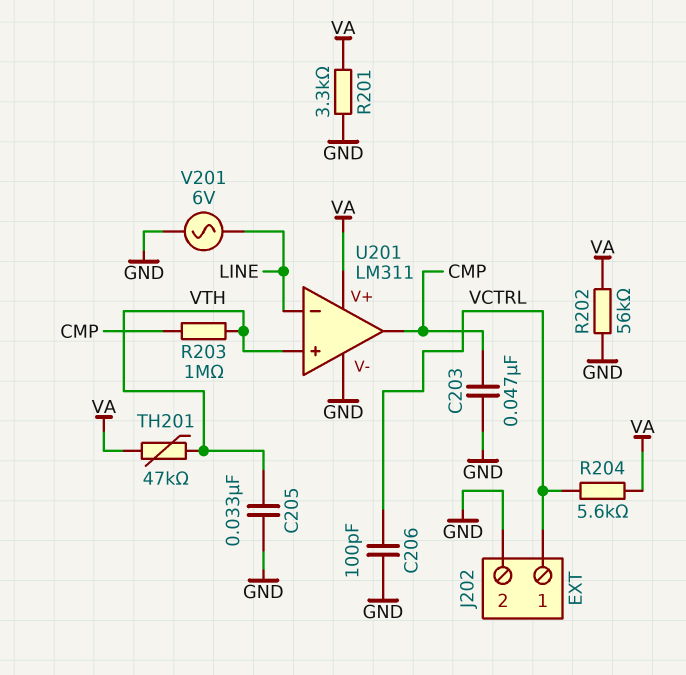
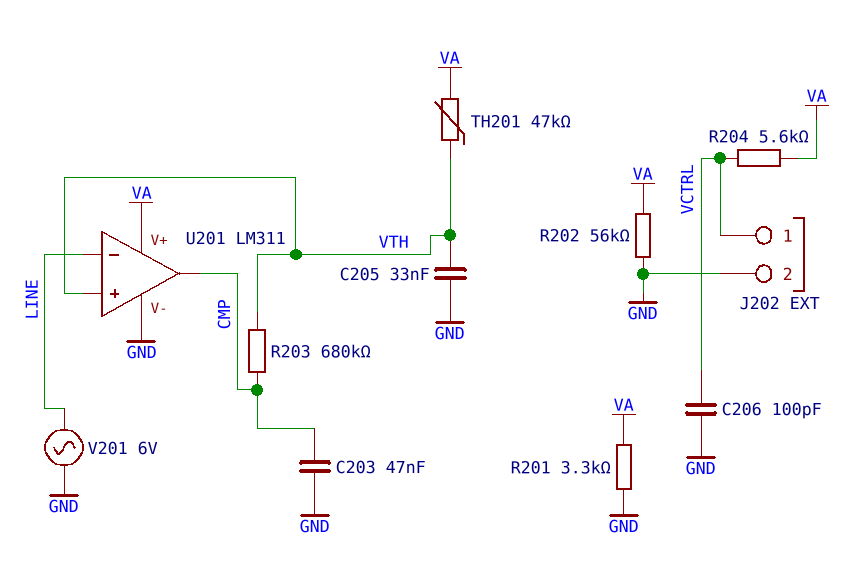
R203: 1M (CMP, VTH) -> 680k (CMP, VTH)

